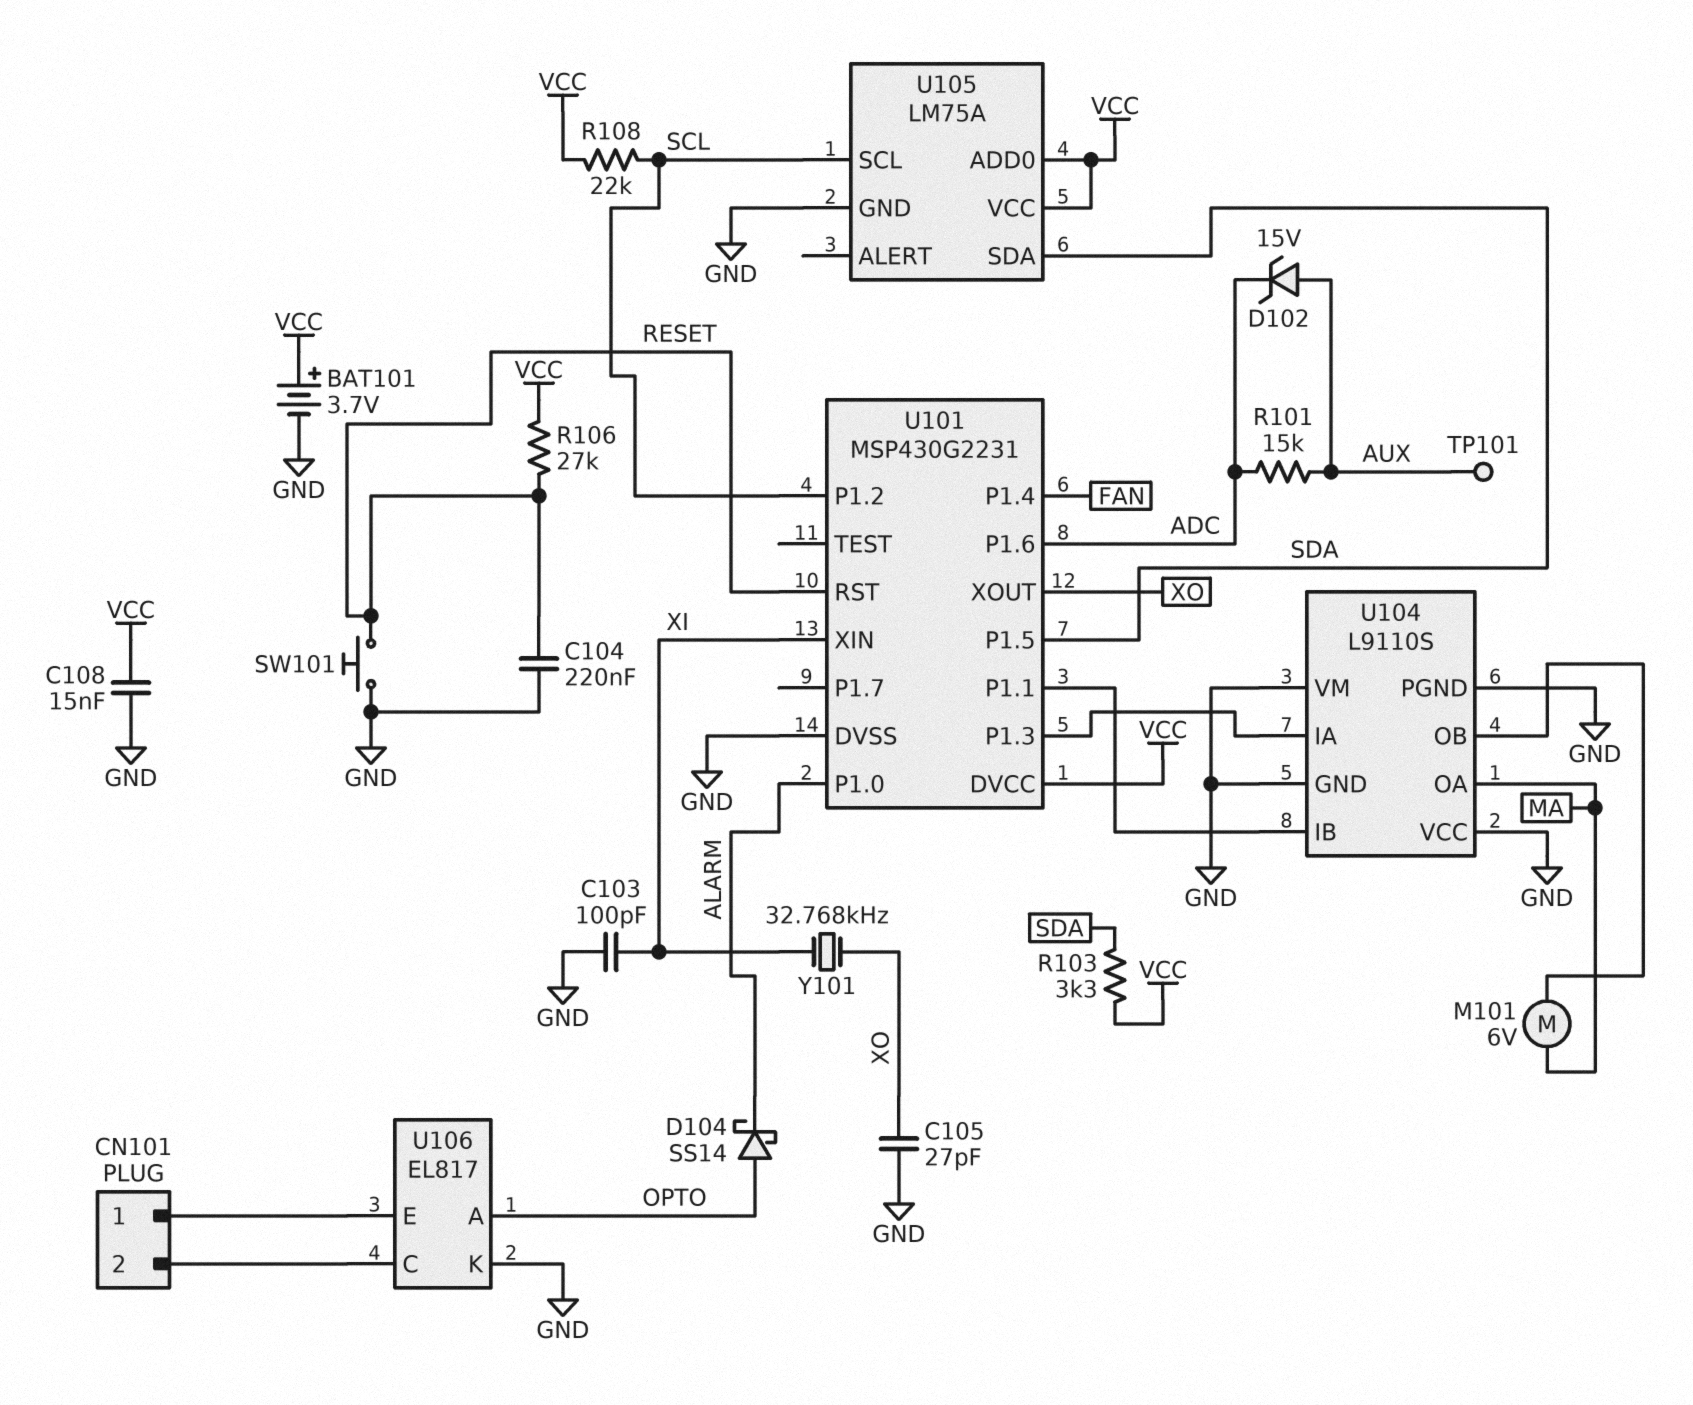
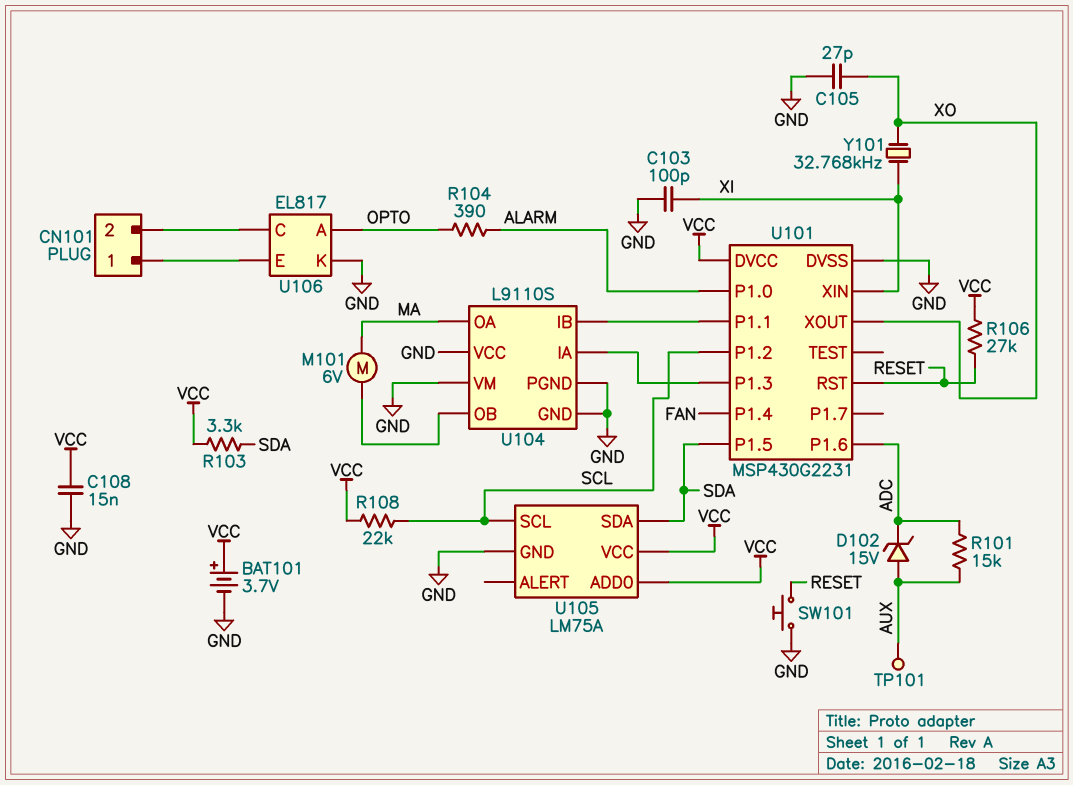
C104: 220nF (GND, RESET) -> none
D104: schottky SS14 (A OPTO, K ALARM) -> none
R104: none -> 390 (ALARM, OPTO)

